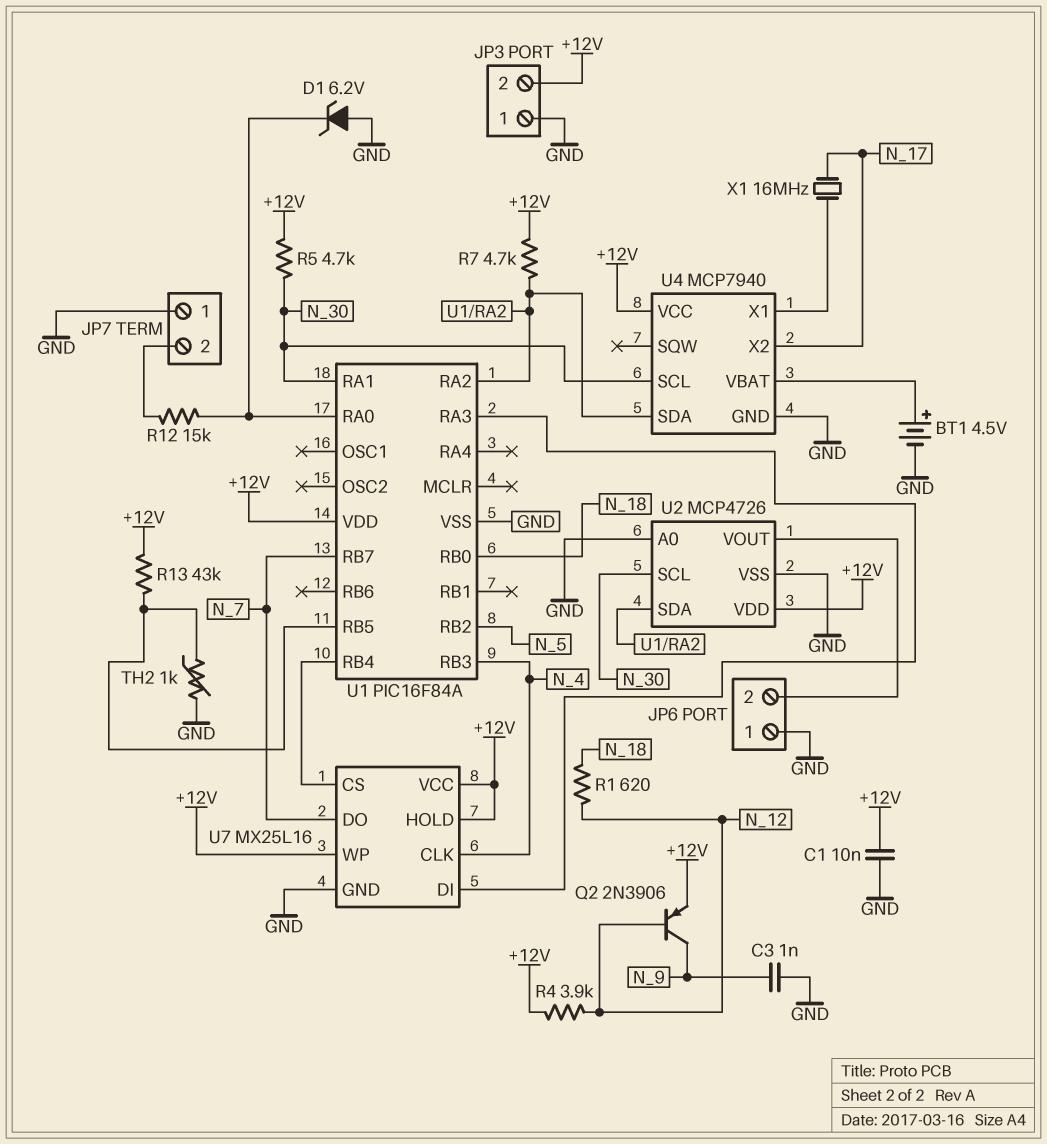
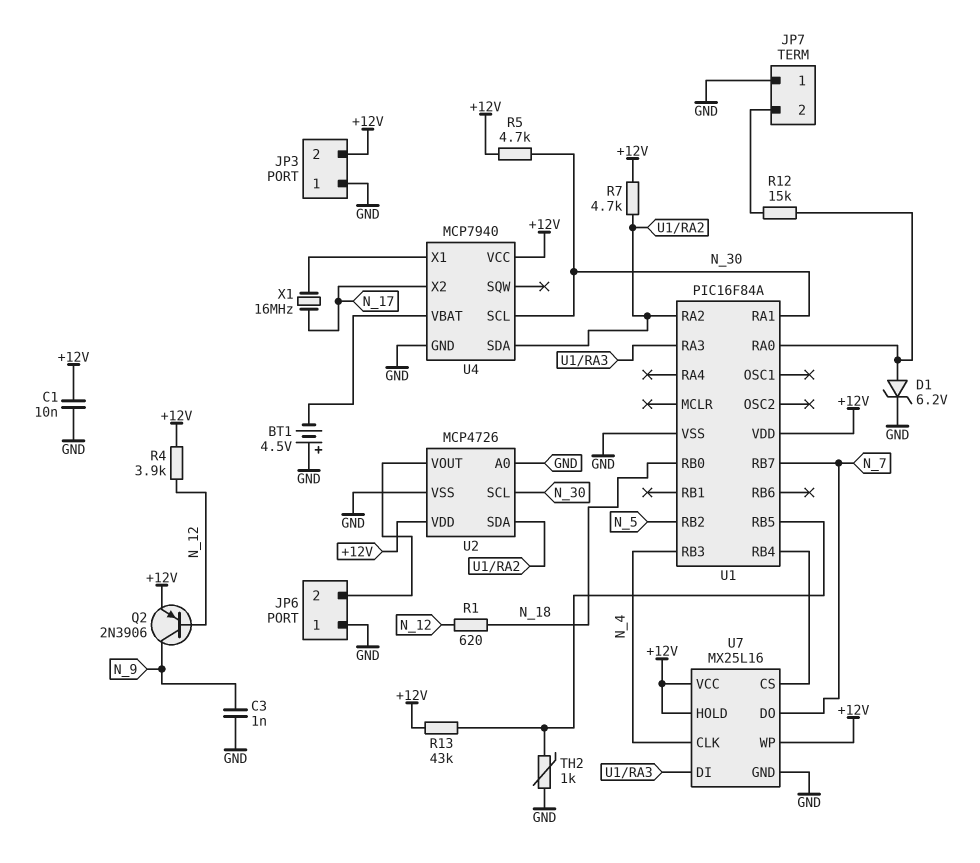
BT1: 4.5V (plus U4/VBAT, minus GND) -> 4.5V (plus GND, minus U4/VBAT)
D1: zener 6.2V (A GND, K U1/RA0) -> zener 6.2V (A U1/RA0, K GND)

